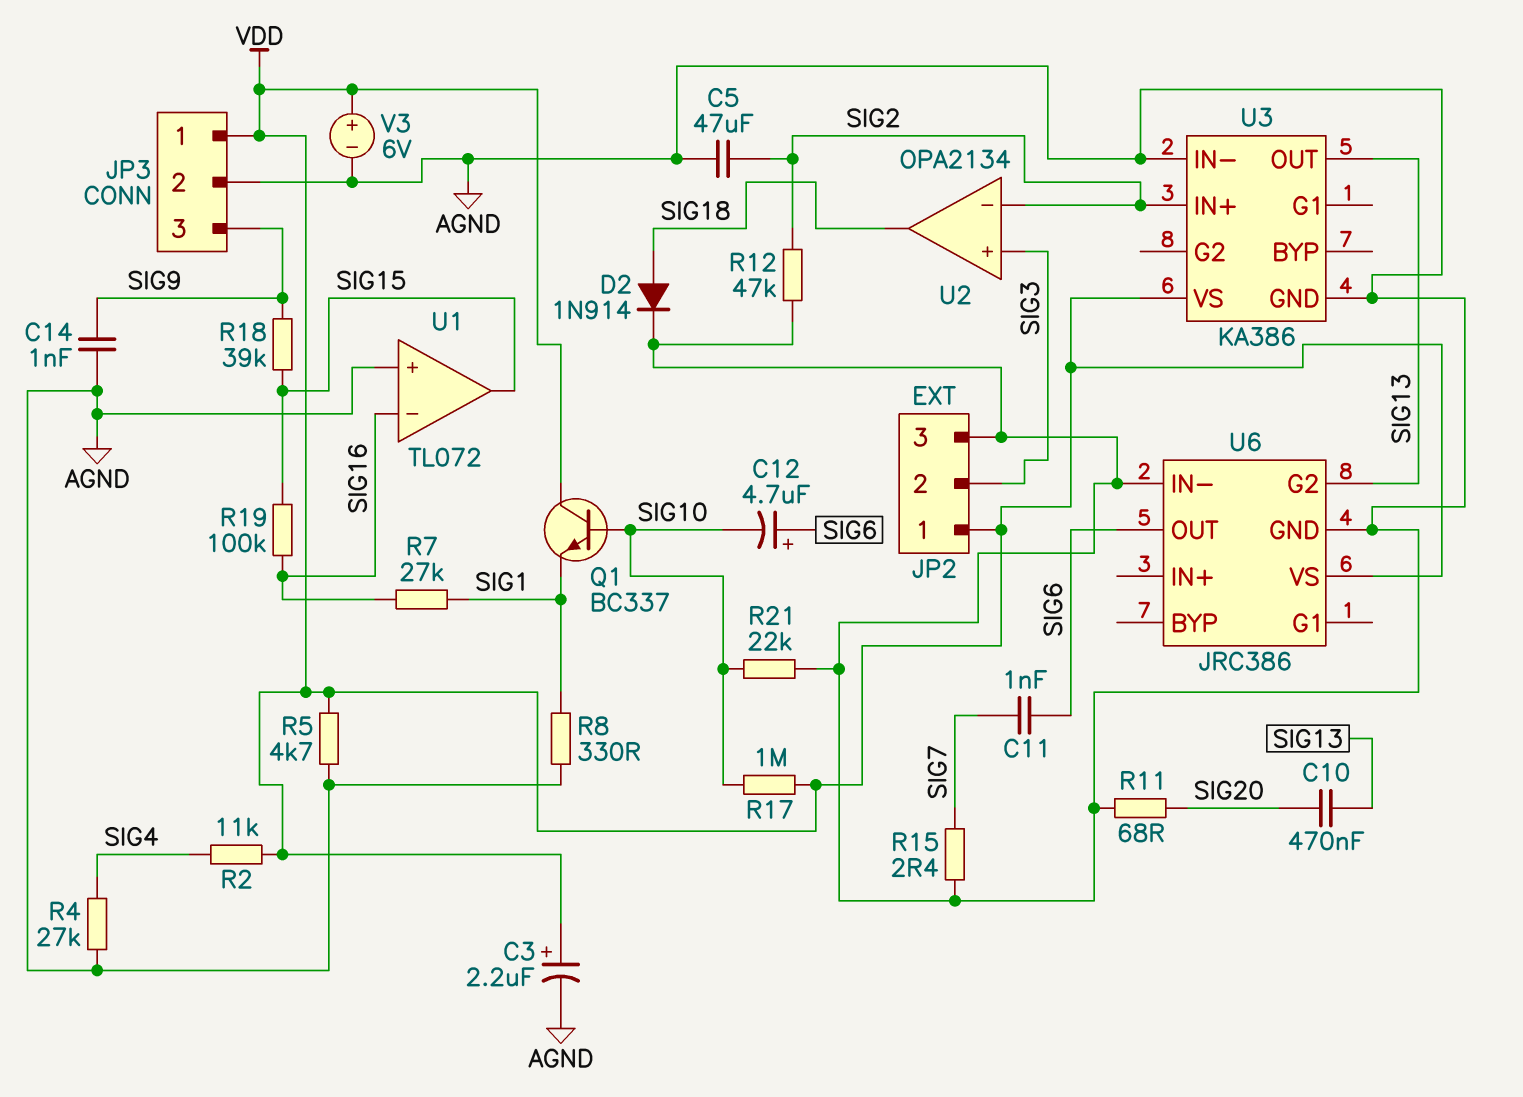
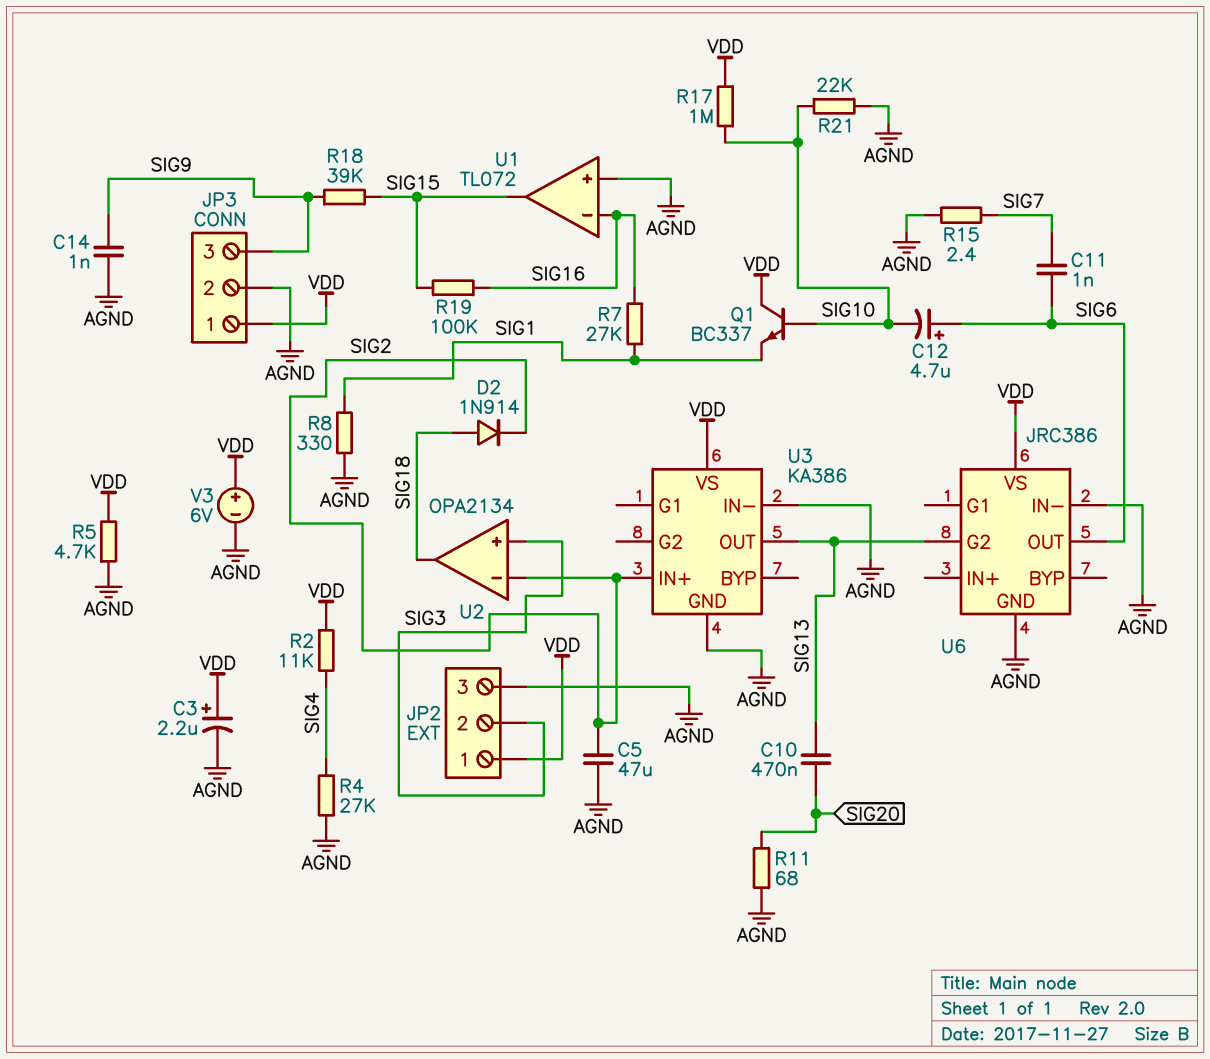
D2: diode 1N914 (A SIG18, K AGND) -> diode 1N914 (A SIG18, K SIG2)
R12: 47k (AGND, SIG2) -> none

